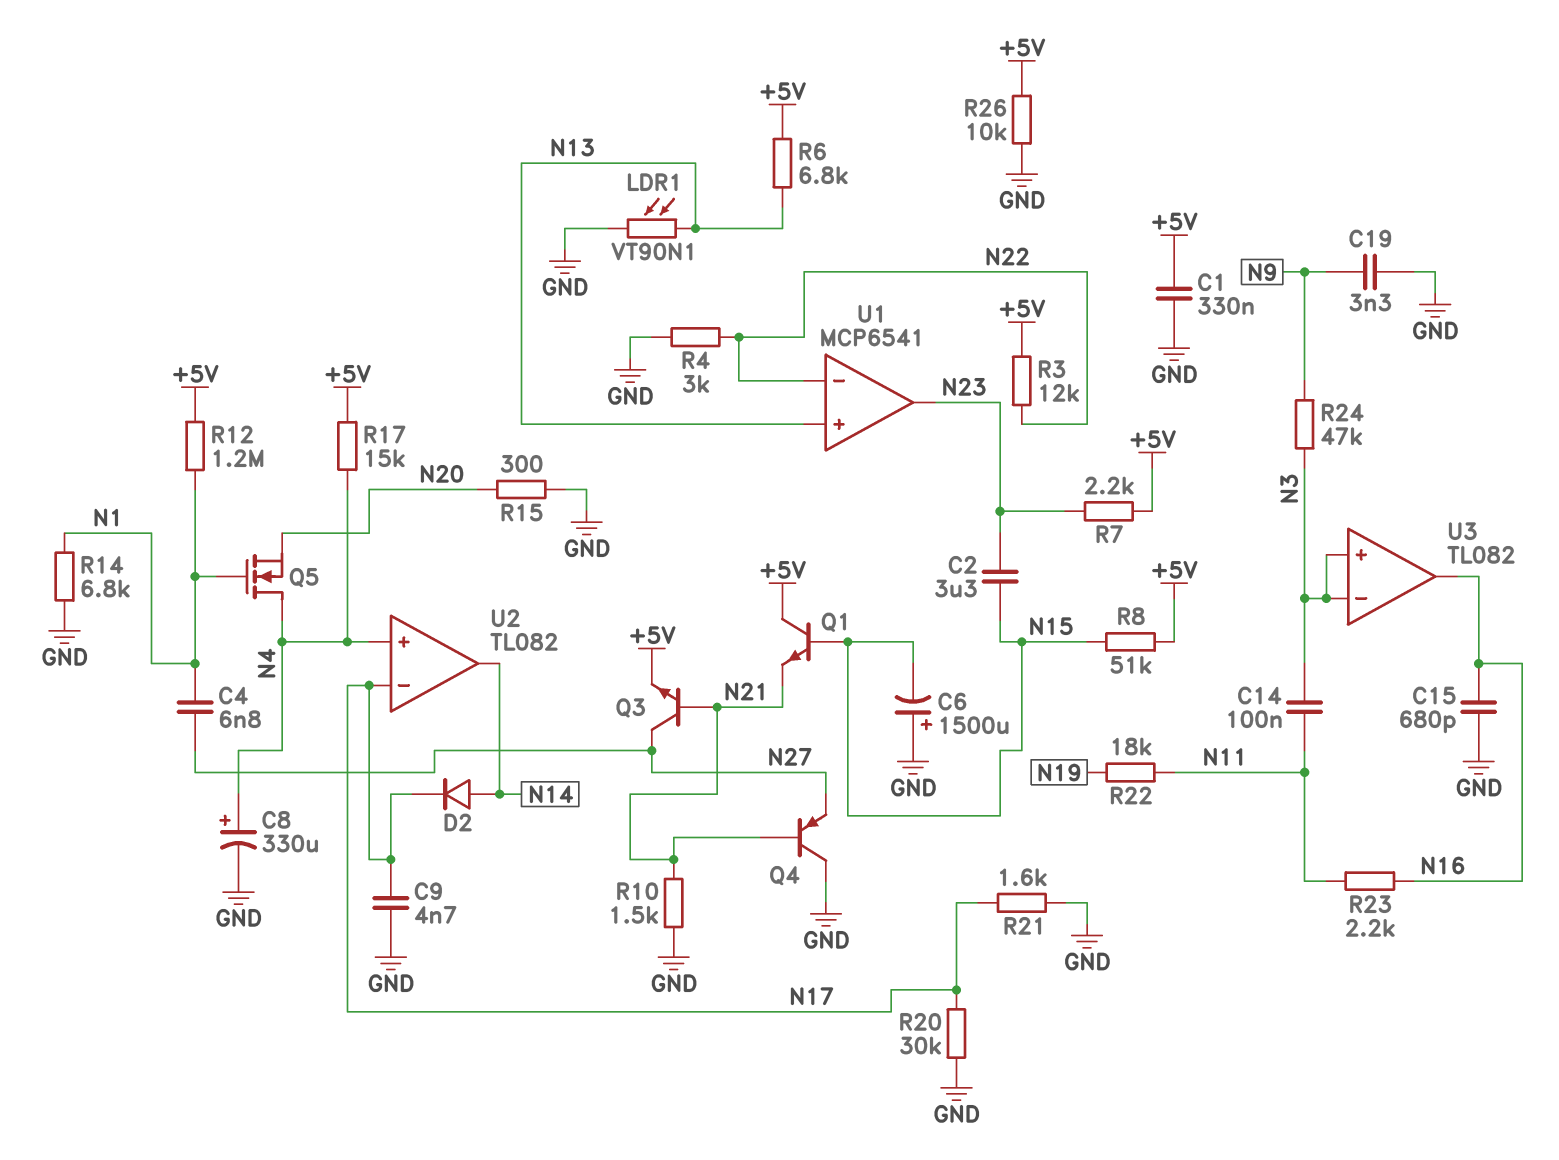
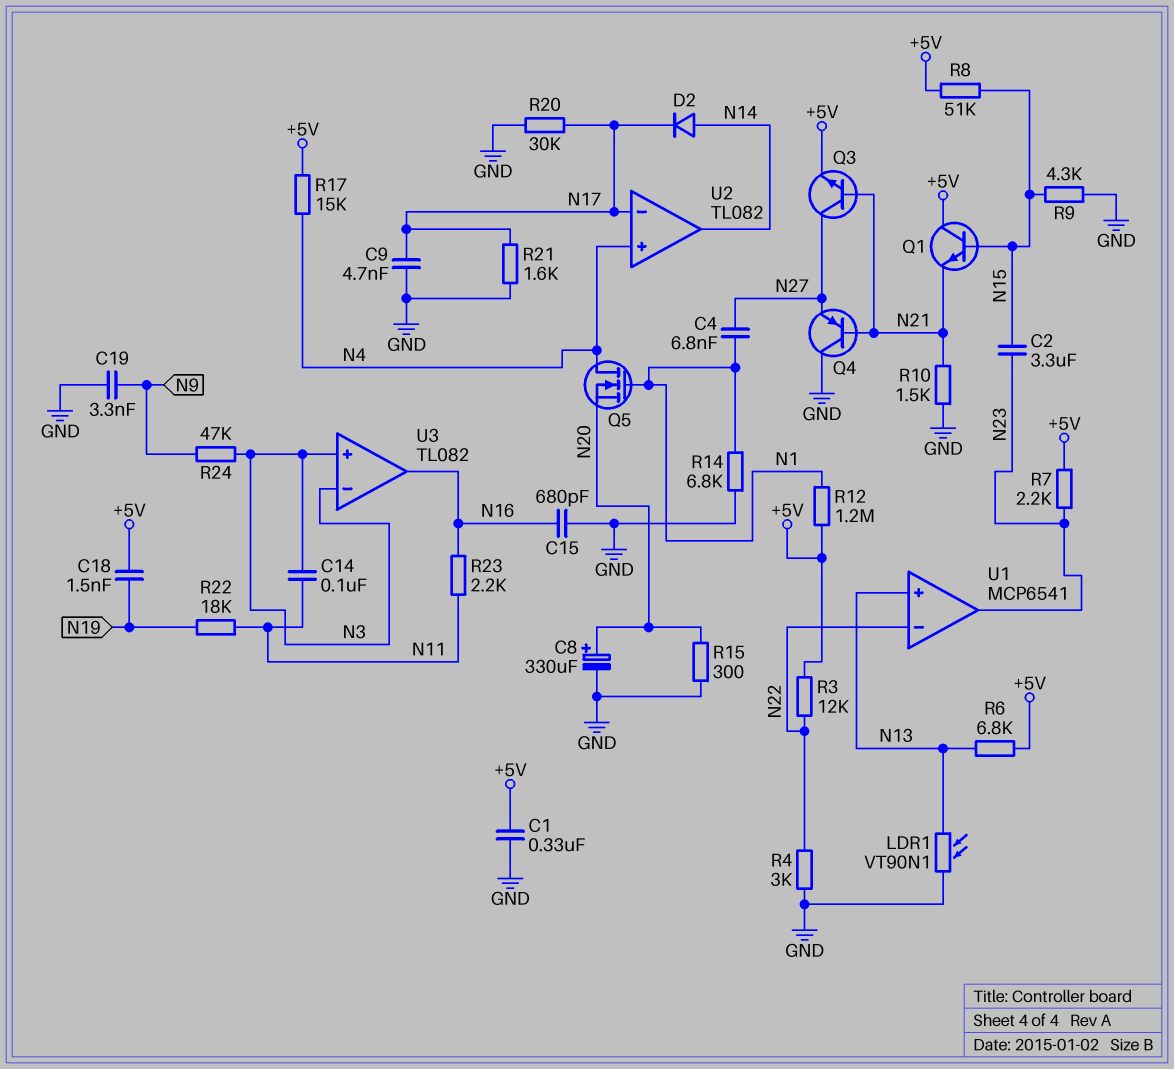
C6: 1500uF (plus GND, minus N15) -> none
C8: 330uF (plus N4, minus GND) -> 330uF (plus N20, minus GND)
C18: none -> 1.5nF (+5V, N19)
R9: none -> 4.3k (GND, N15)
R26: 10k (+5V, GND) -> none

